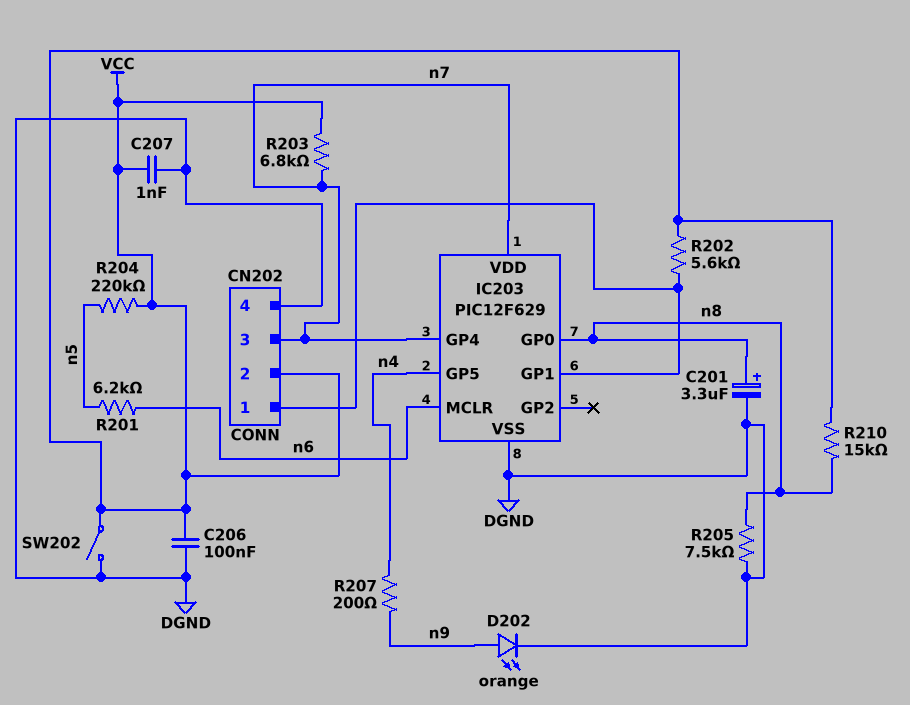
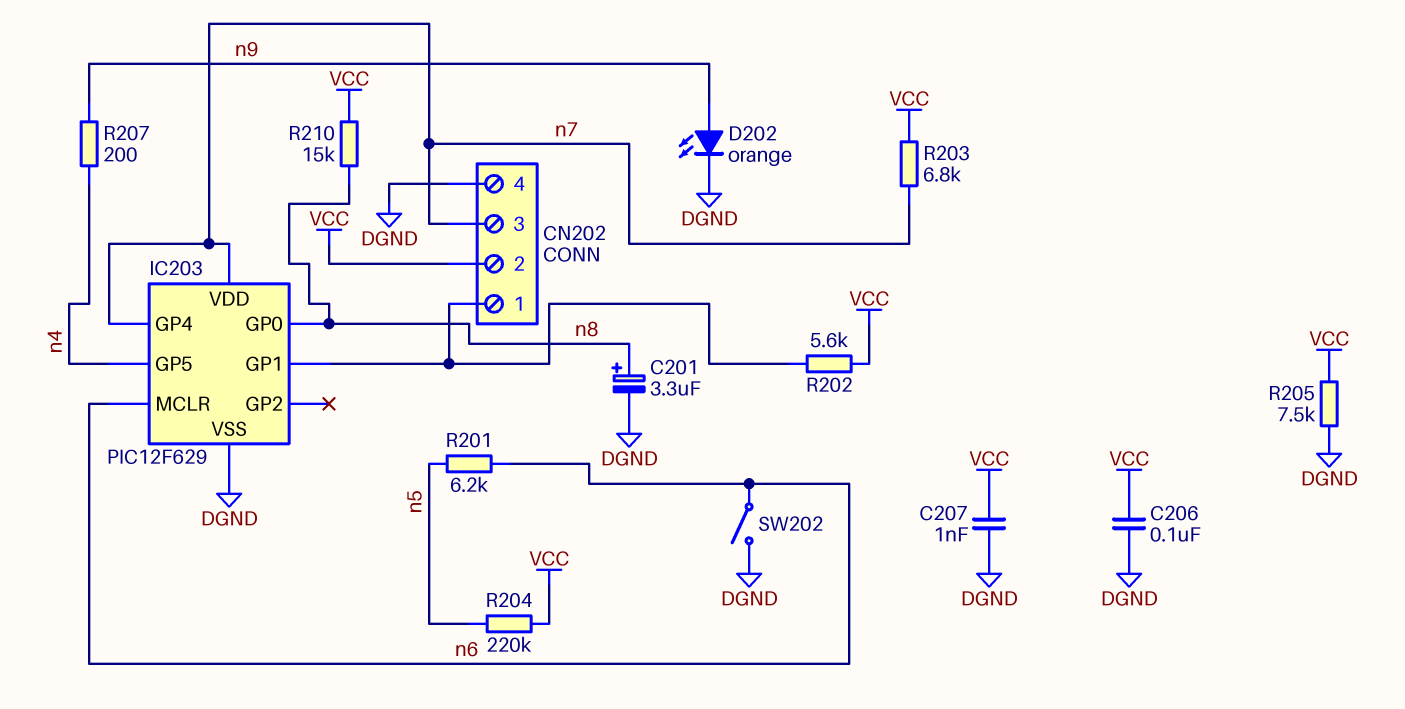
R205: 7.5k (DGND, n8) -> 7.5k (DGND, VCC)
SW202: switch (DGND, VCC) -> switch (DGND, n6)

